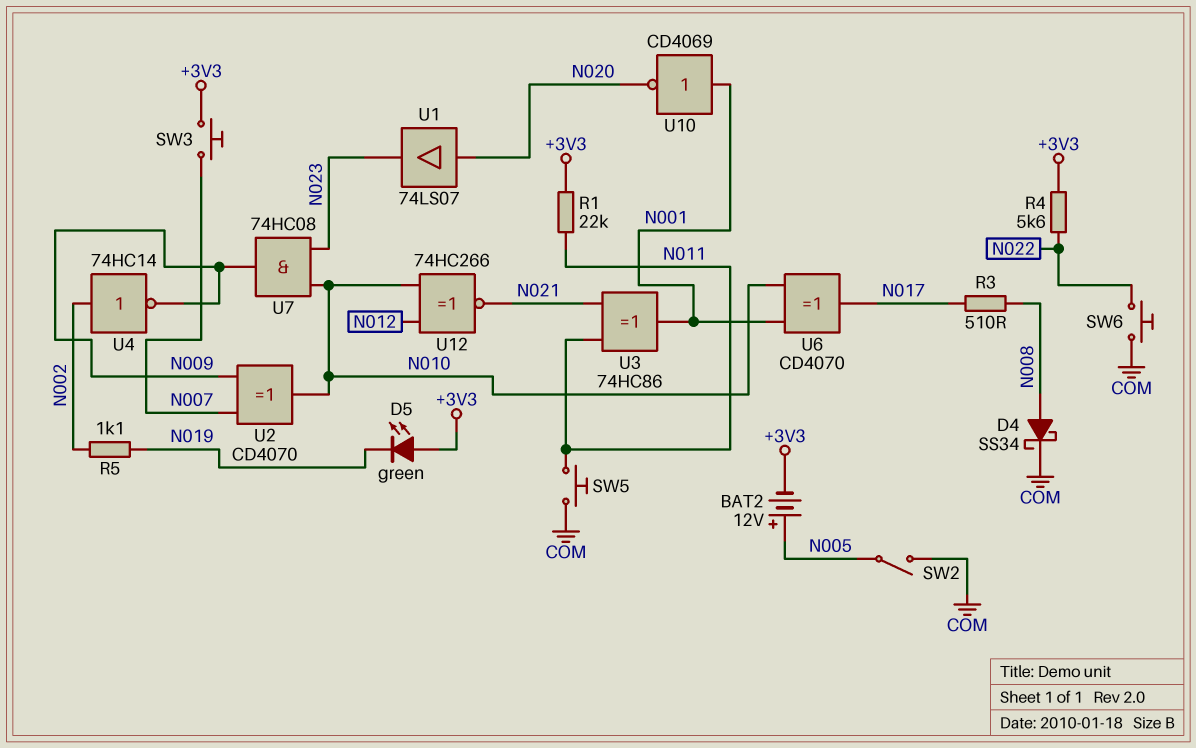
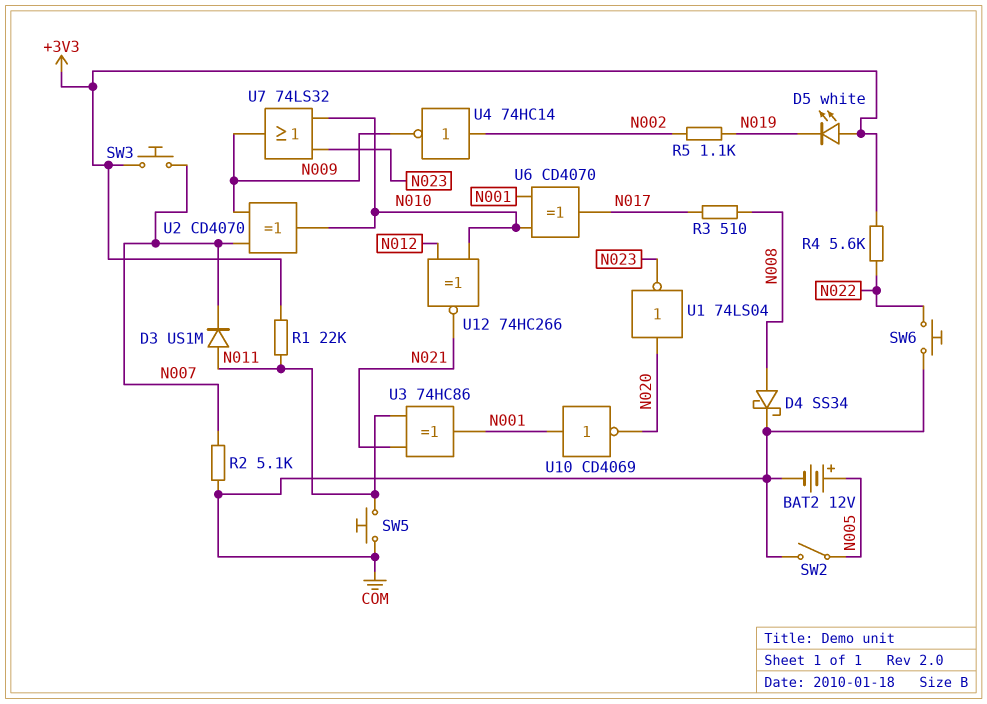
BAT2: 12V (plus N005, minus +3V3) -> 12V (plus N005, minus COM)
D3: none -> diode US1M (A N011, K N007)
D5: LED green (A +3V3, K N019) -> LED white (A +3V3, K N019)
R2: none -> 5.1k (COM, N007)
U1: buffer 74LS07 (in N020, out N023) -> NOT 74LS04 (in N020, out N023)
U7: AND 74HC08 (in N010, in N023, out N009) -> OR 74LS32 (in N010, in N023, out N009)

